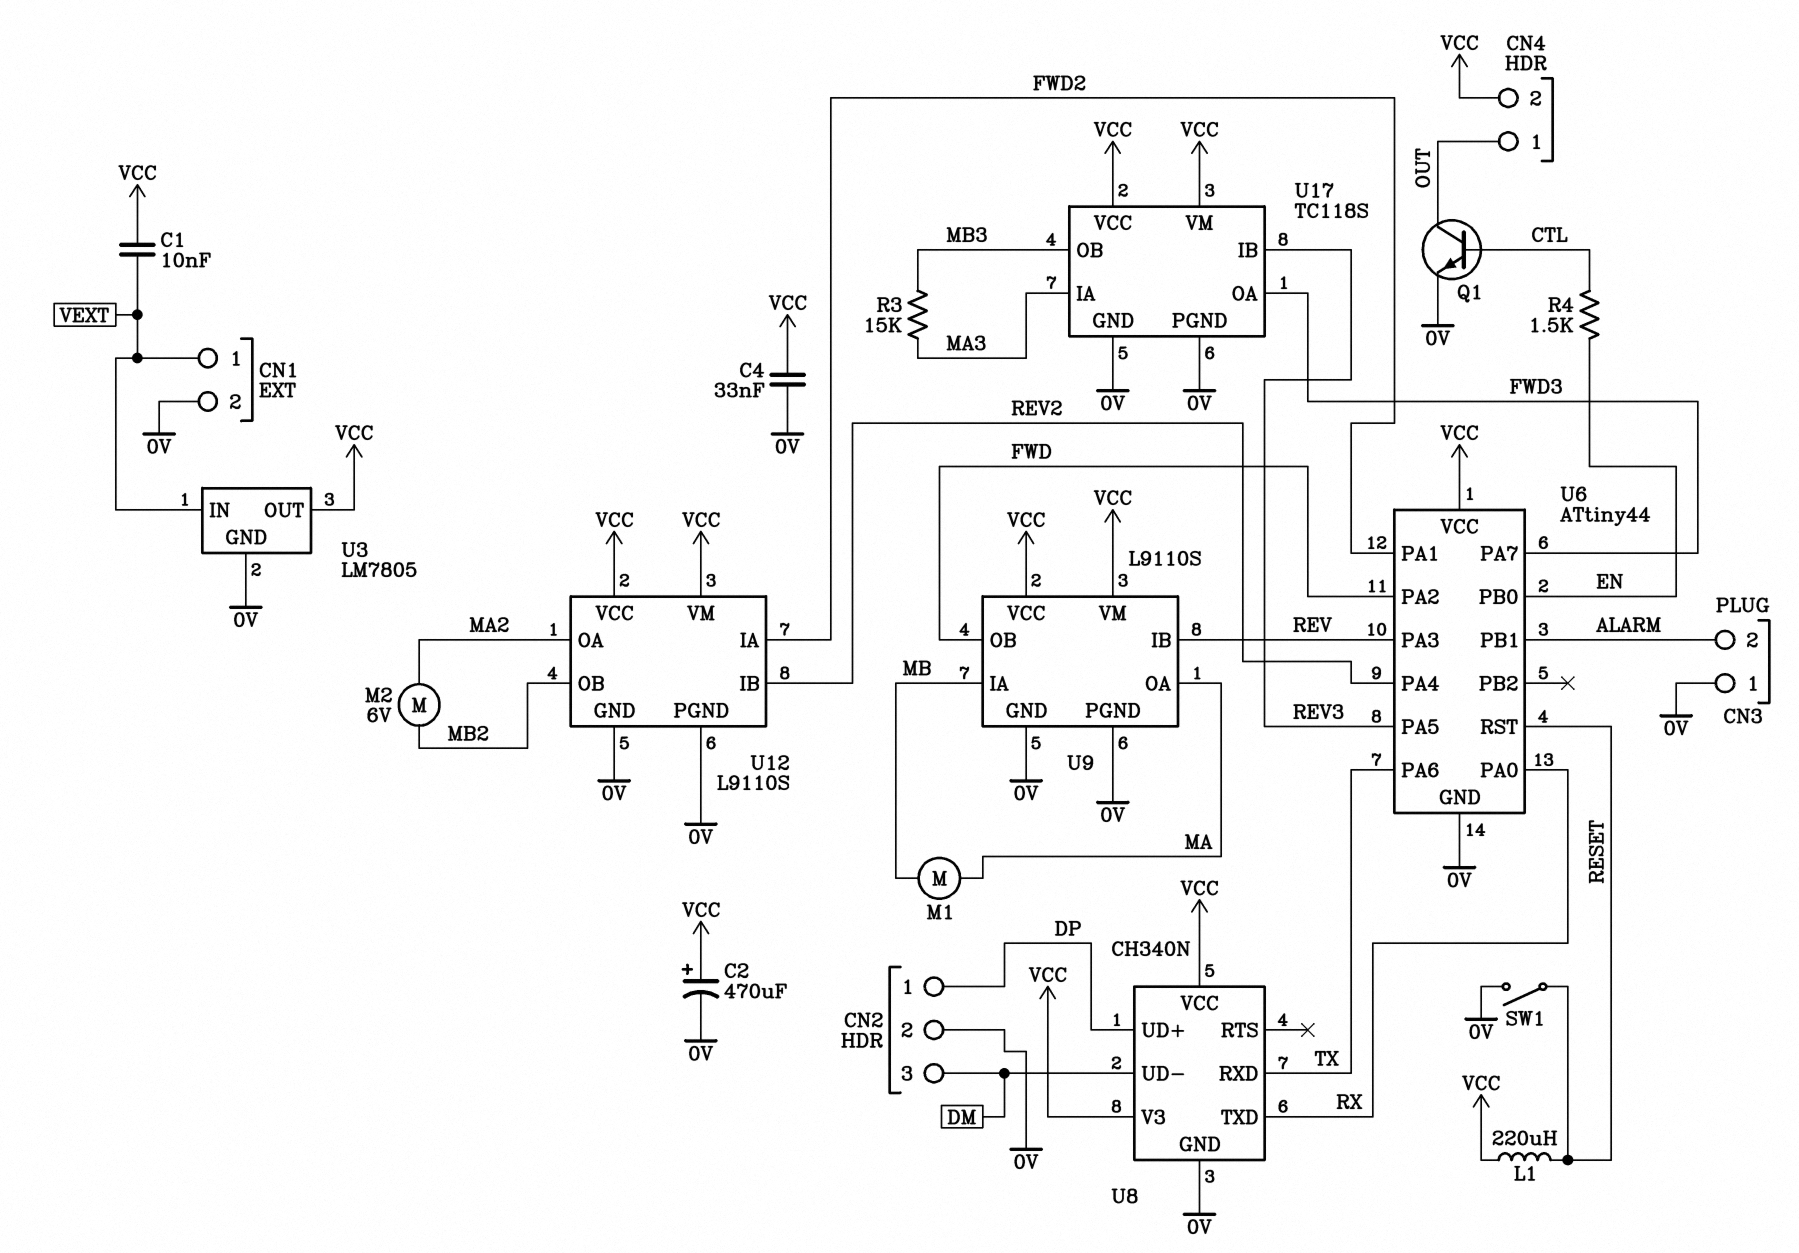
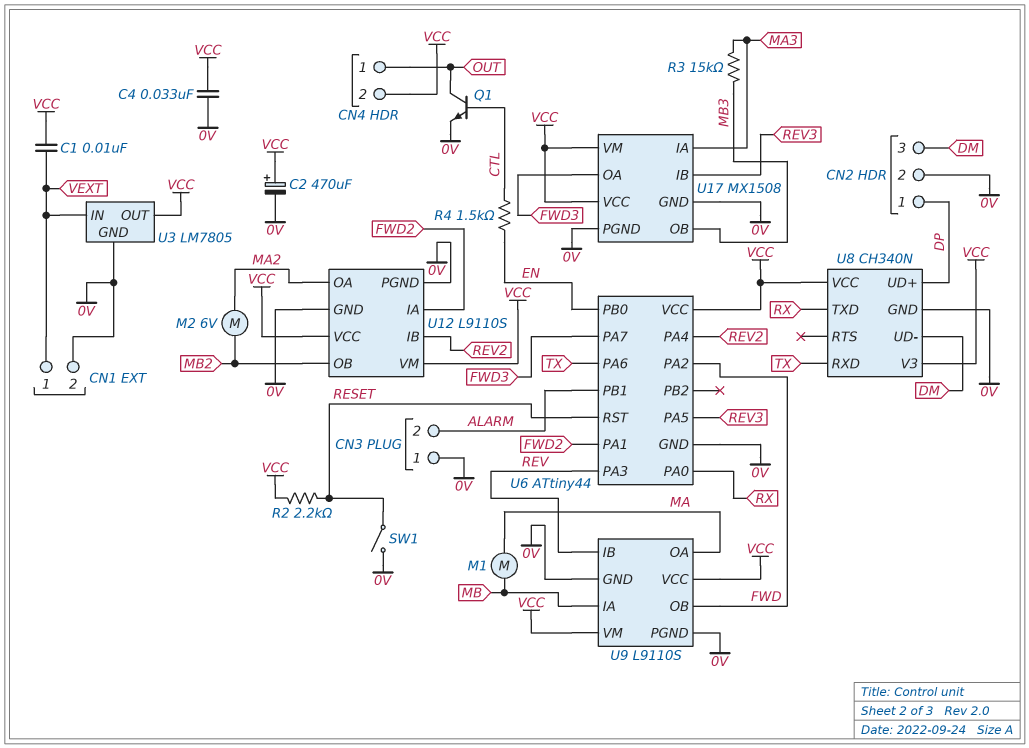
L1: 220uH (RESET, VCC) -> none
R2: none -> 2.2k (RESET, VCC)
U17: TC118S -> MX1508

